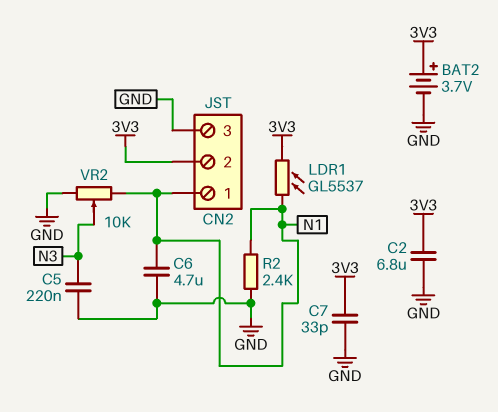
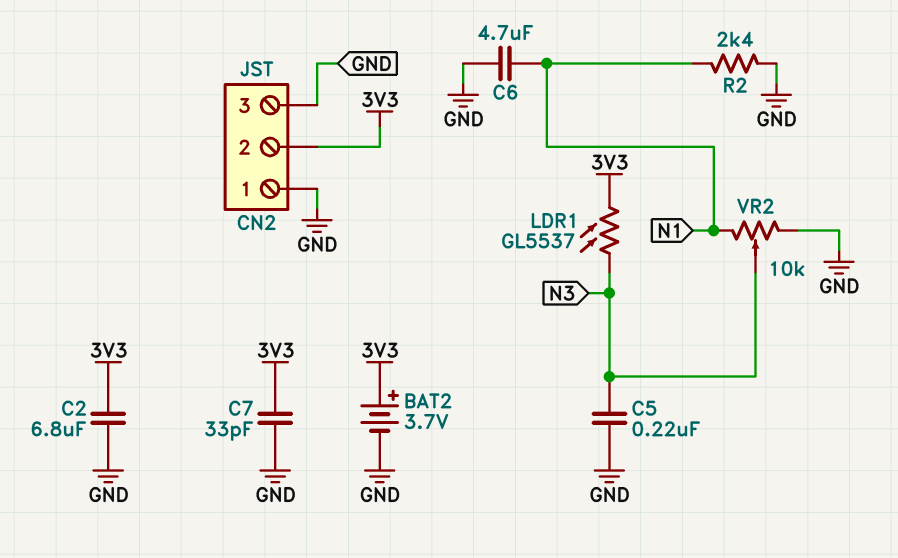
CN2 pin 1: N1 -> GND
LDR1: GL5537 (3V3, N1) -> GL5537 (3V3, N3)

